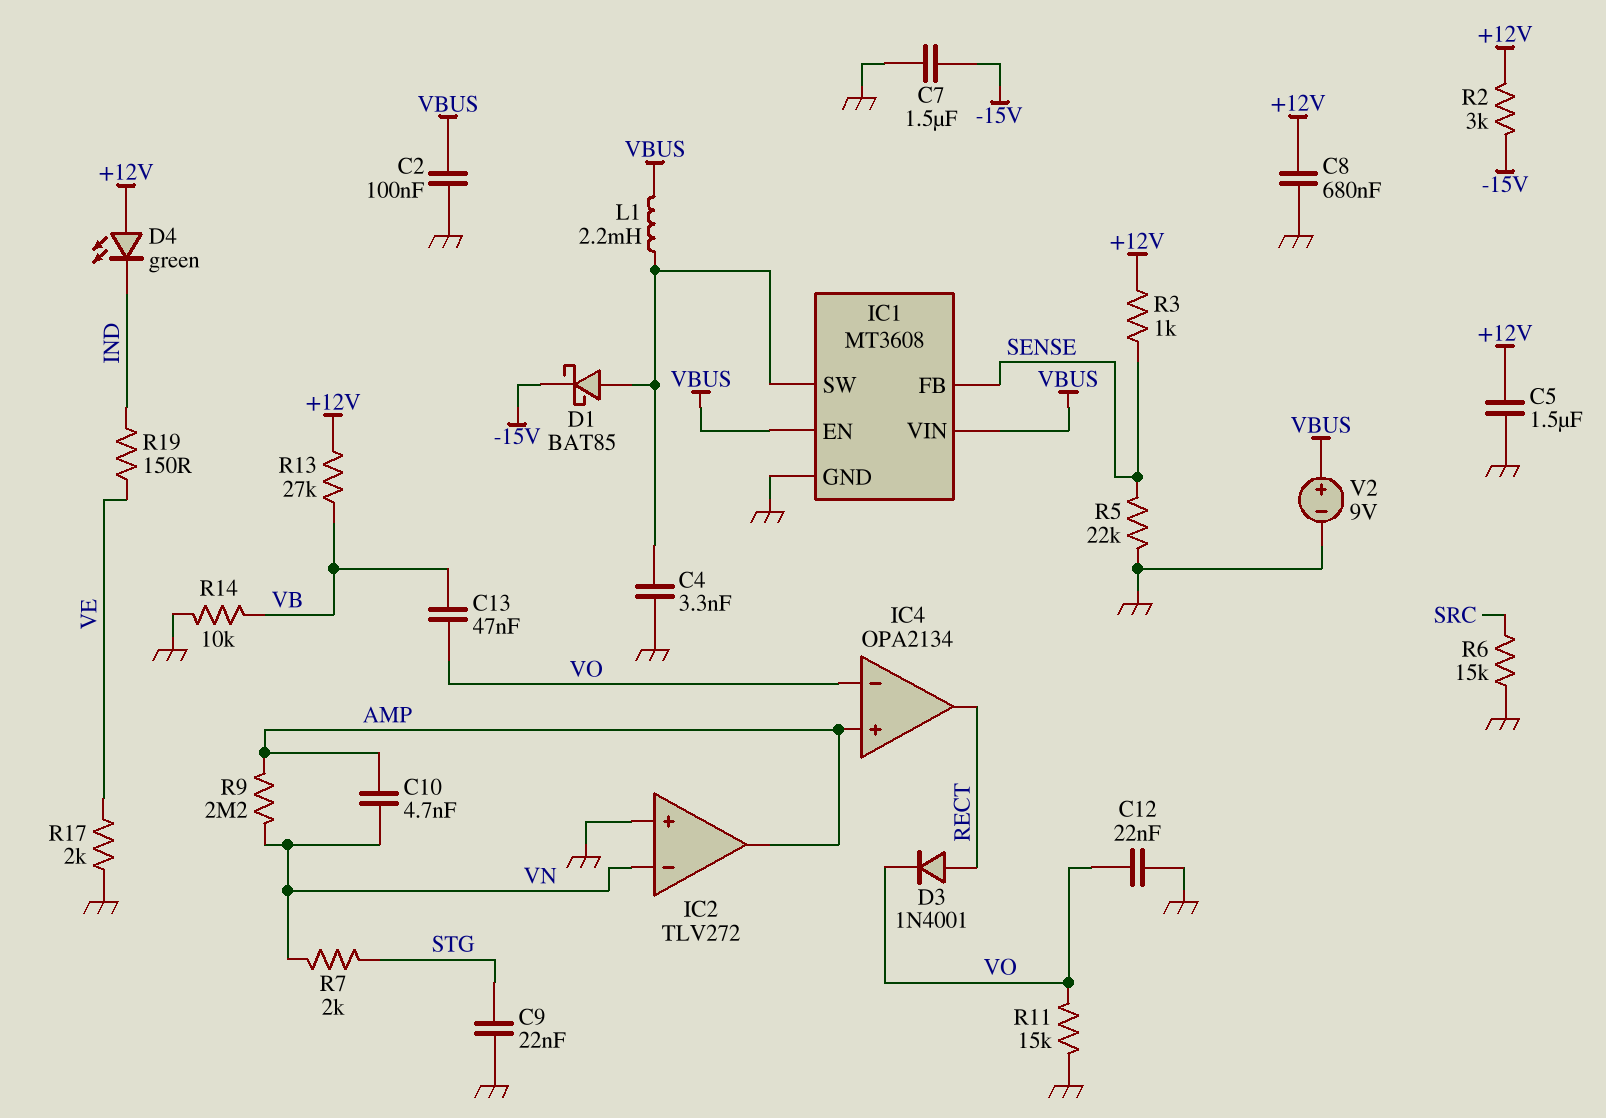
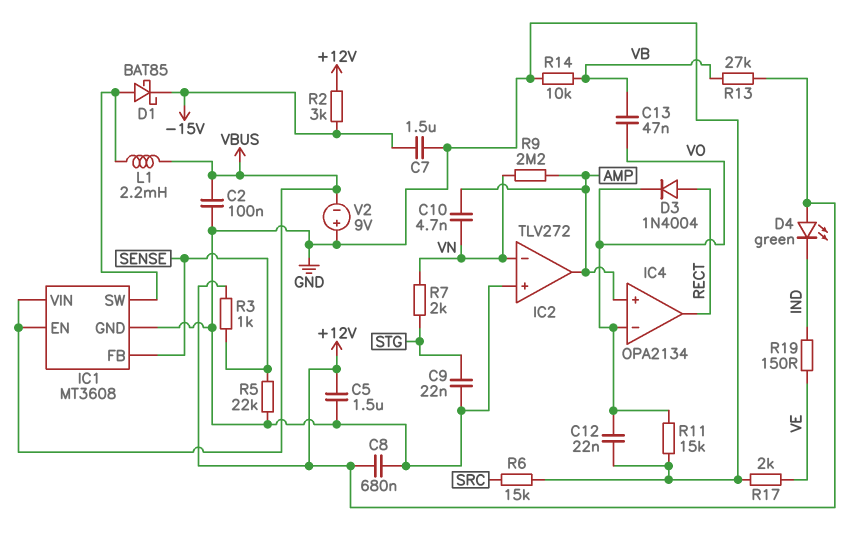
C4: 3.3nF (GND, IC1/SW) -> none
D3: diode 1N4001 (A RECT, K VO) -> diode 1N4004 (A RECT, K VO)
V2: 9V (plus VBUS, minus GND) -> 9V (plus GND, minus VBUS)

